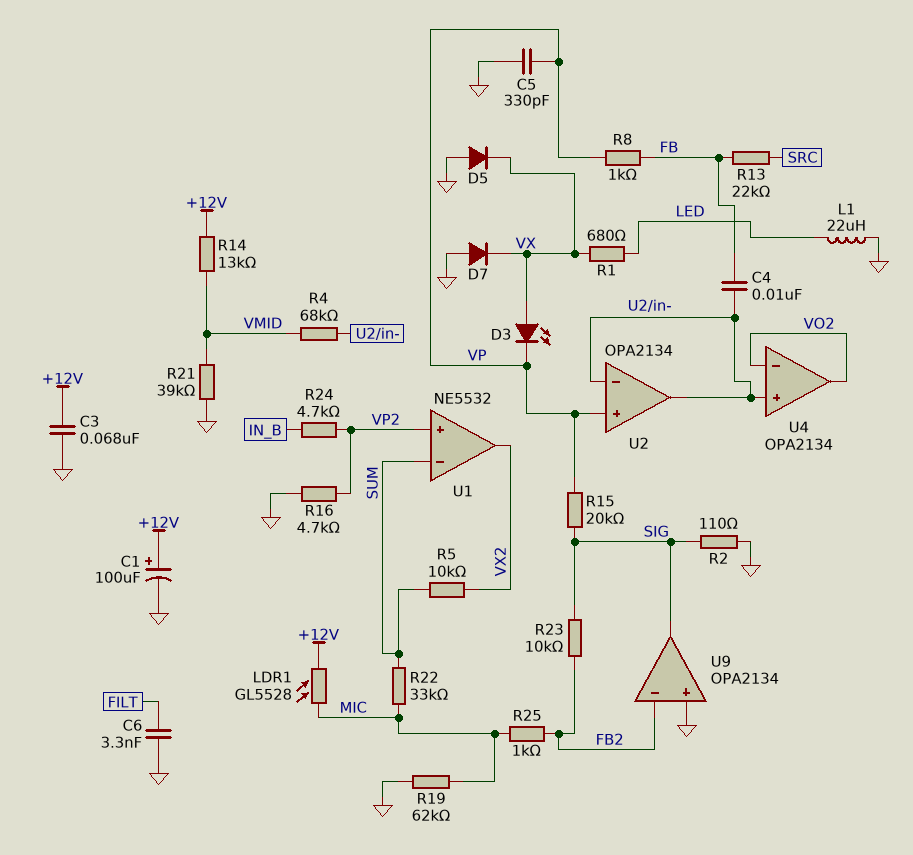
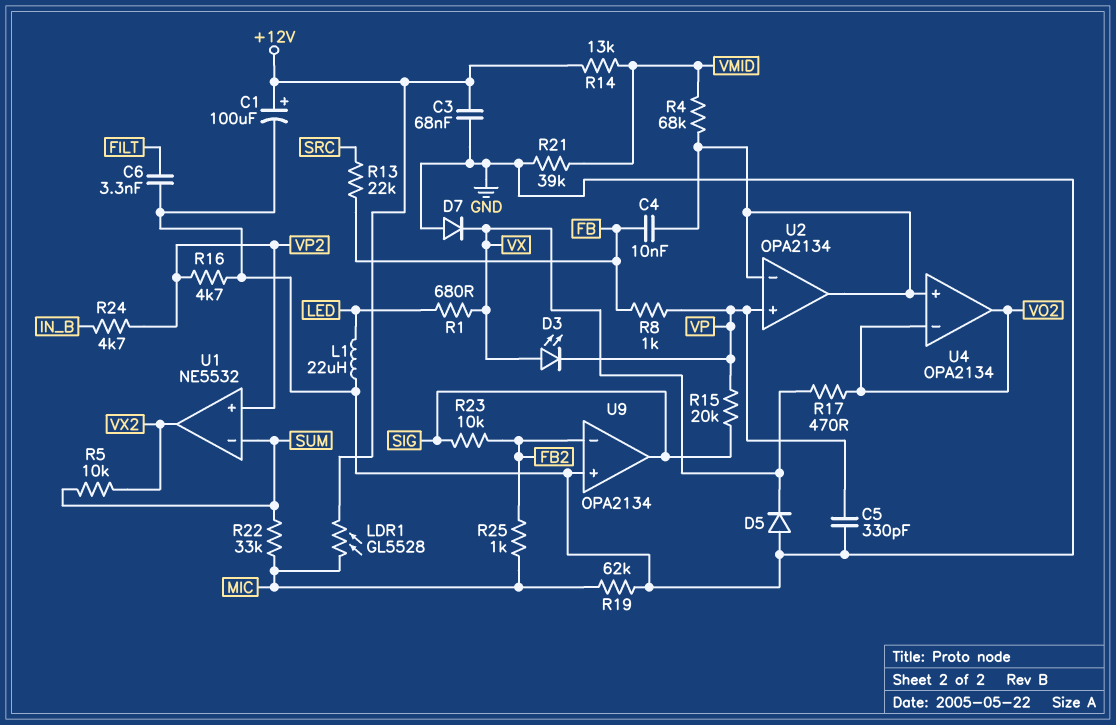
R2: 110 (GND, SIG) -> none
R17: none -> 470 (VO2, VX)

